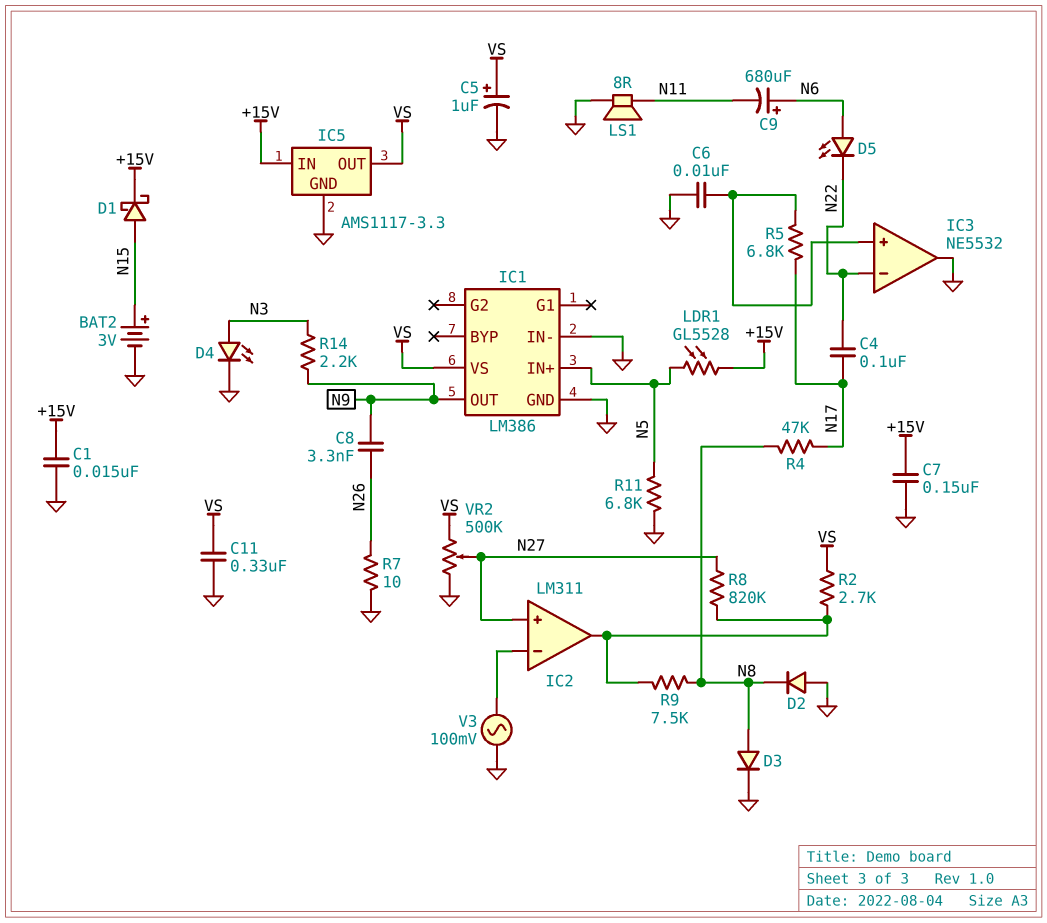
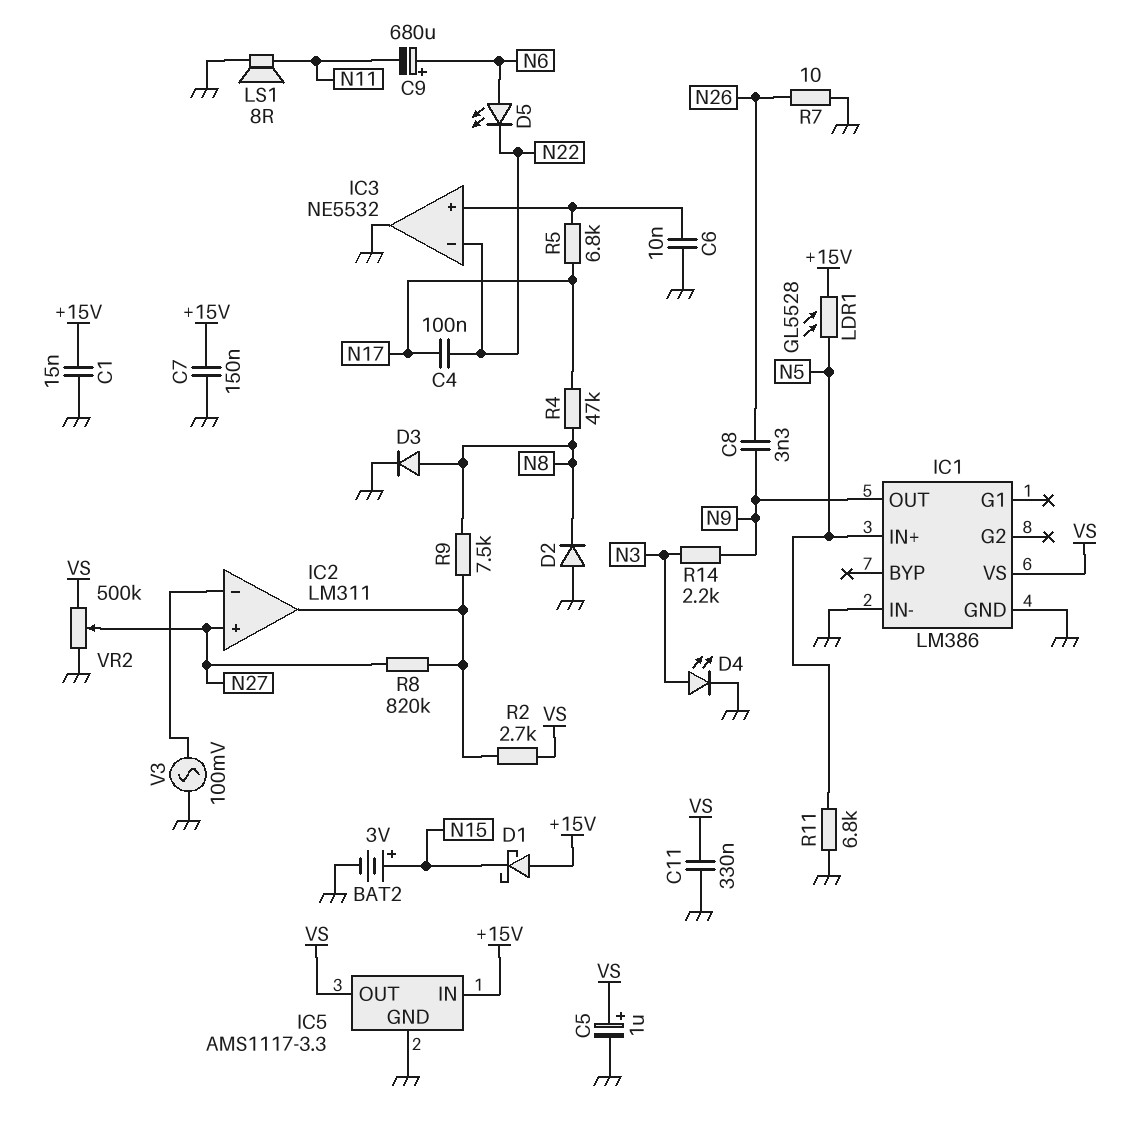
D1: schottky (A N15, K +15V) -> schottky (A +15V, K N15)

